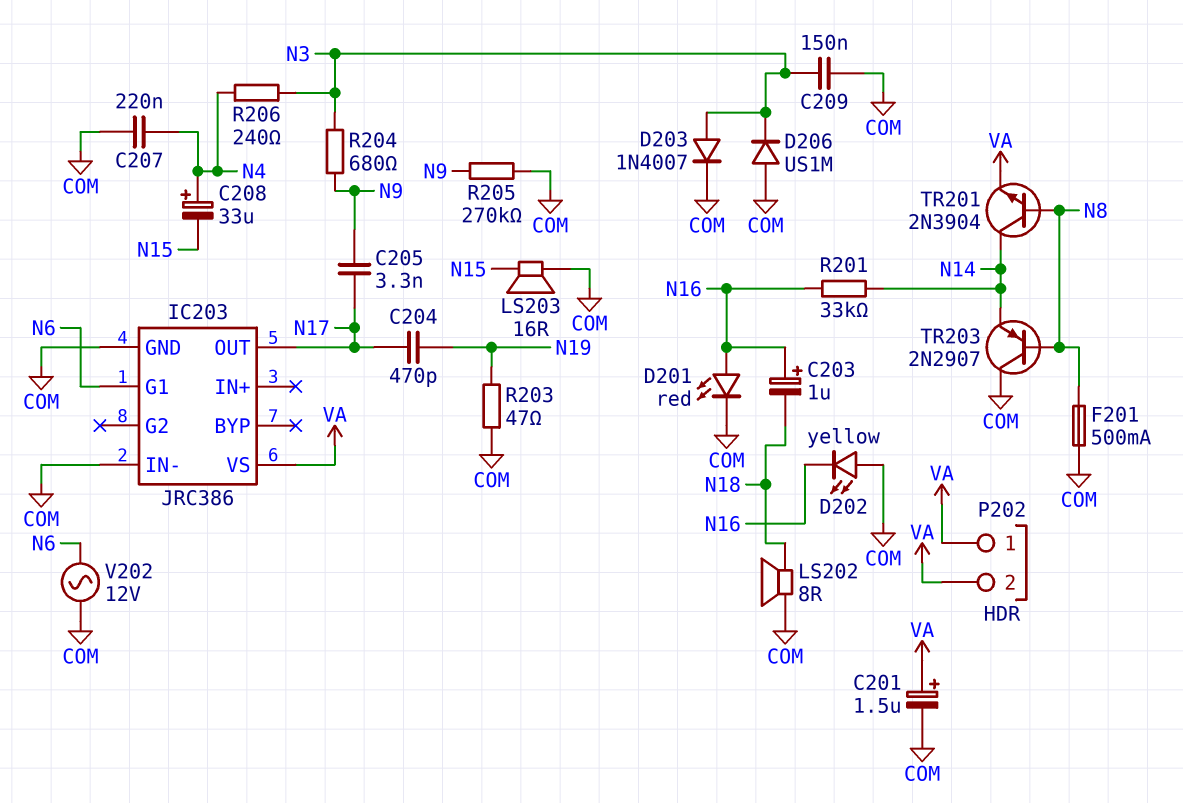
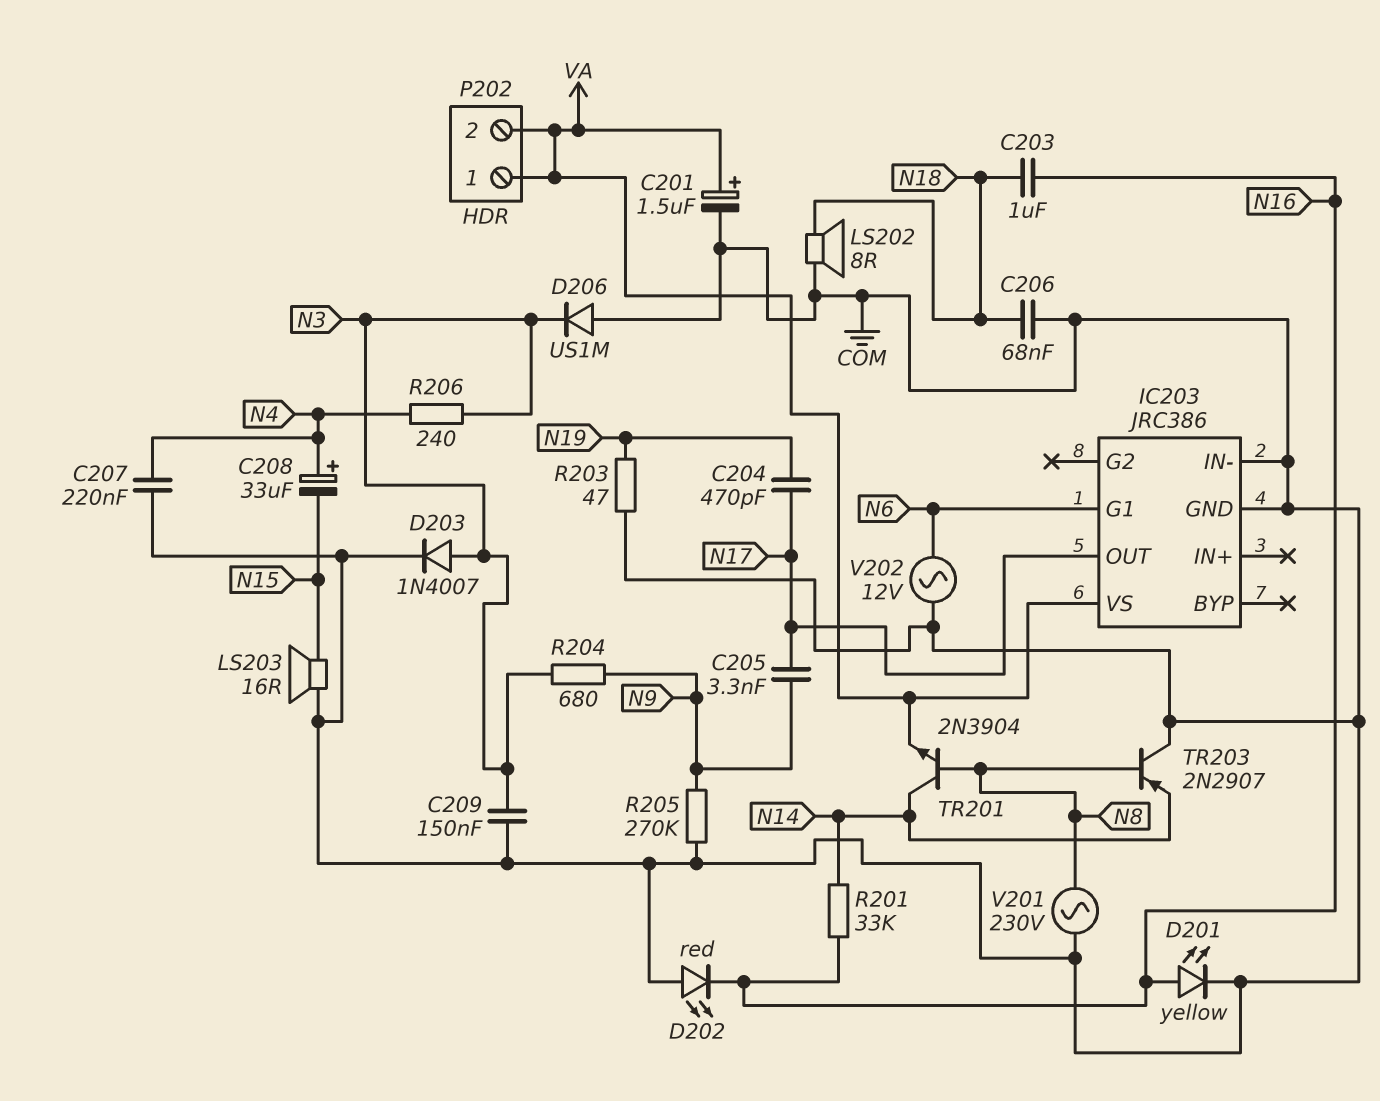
C203: 1uF (plus N16, minus N18) -> 1uF (N16, N18)
C206: none -> 68nF (COM, N18)
D201: LED red (A N16, K COM) -> LED yellow (A N16, K COM)
D202: LED yellow (A COM, K N16) -> LED red (A COM, K N16)
F201: 500mA (COM, N8) -> none
V201: none -> AC 230V (COM, N8)

